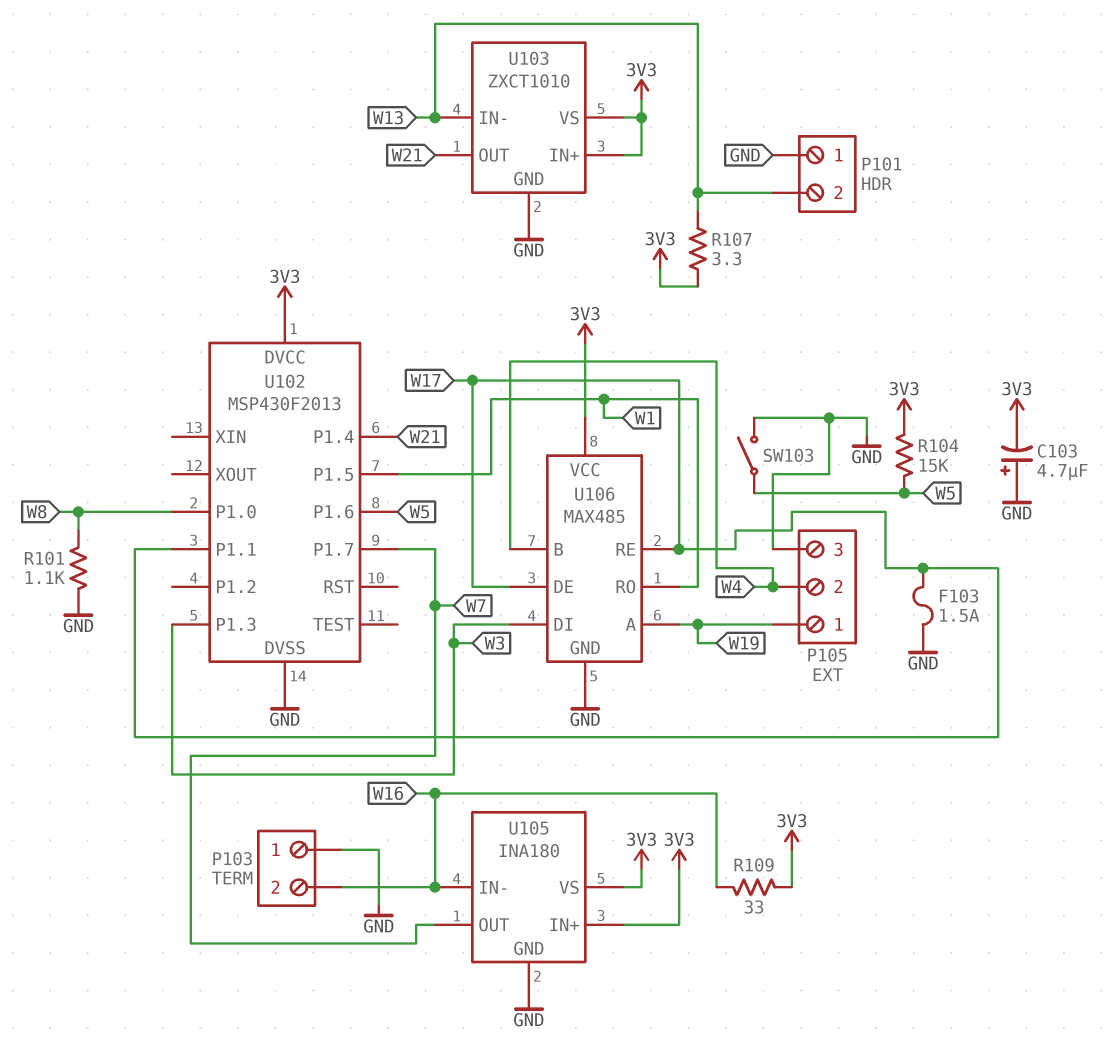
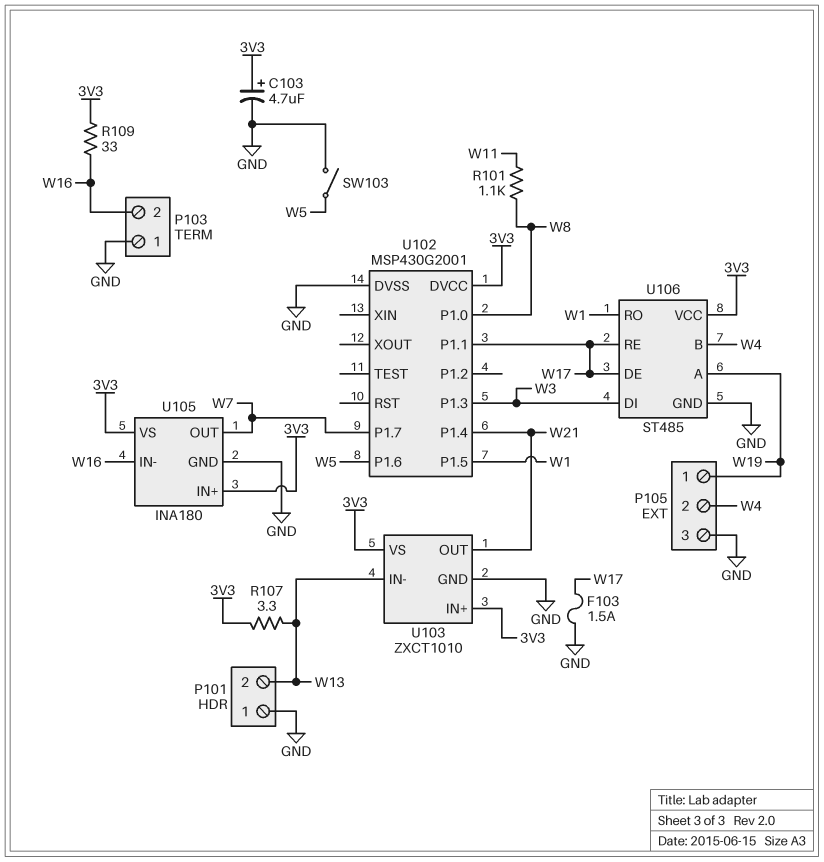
C103: 4.7uF (plus GND, minus 3V3) -> 4.7uF (plus 3V3, minus GND)
R101: 1.1k (GND, W8) -> 1.1k (W8, W11)
R104: 15k (3V3, W5) -> none
U102: MSP430F2013 -> MSP430G2001
U106: MAX485 -> ST485

